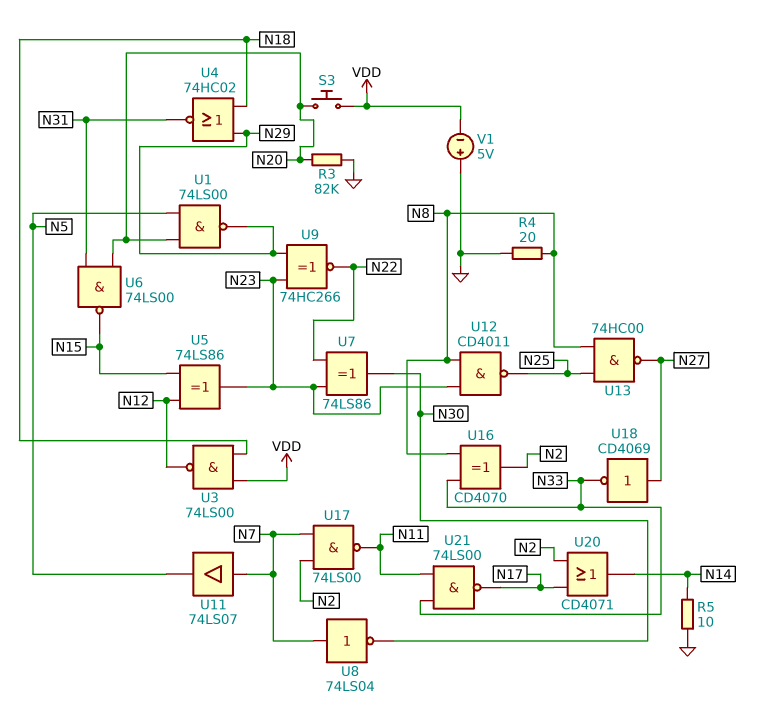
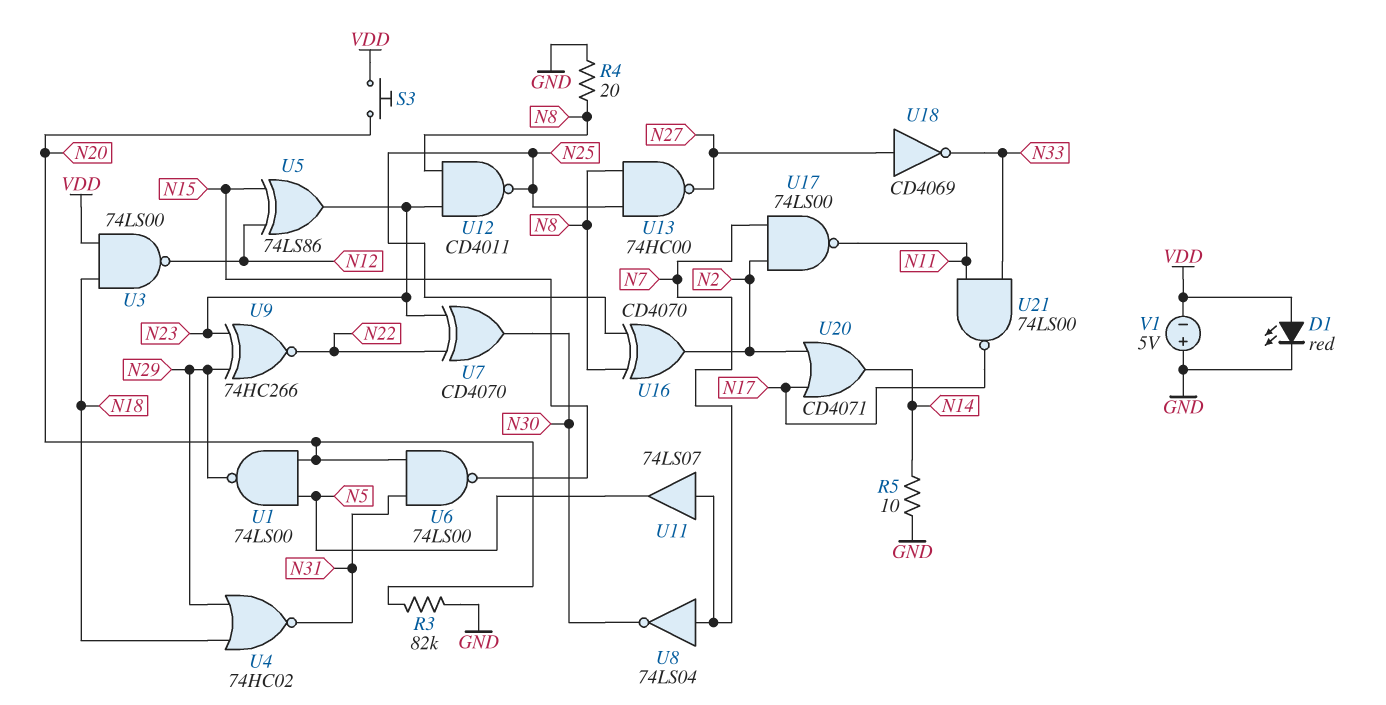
D1: none -> LED red (A VDD, K GND)
U7: XOR 74LS86 (in N22, in N23, out N30) -> XOR CD4070 (in N22, in N23, out N30)
U16: XOR CD4070 (in N8, in N33, out N2) -> XOR CD4070 (in N8, in N25, out N2)

